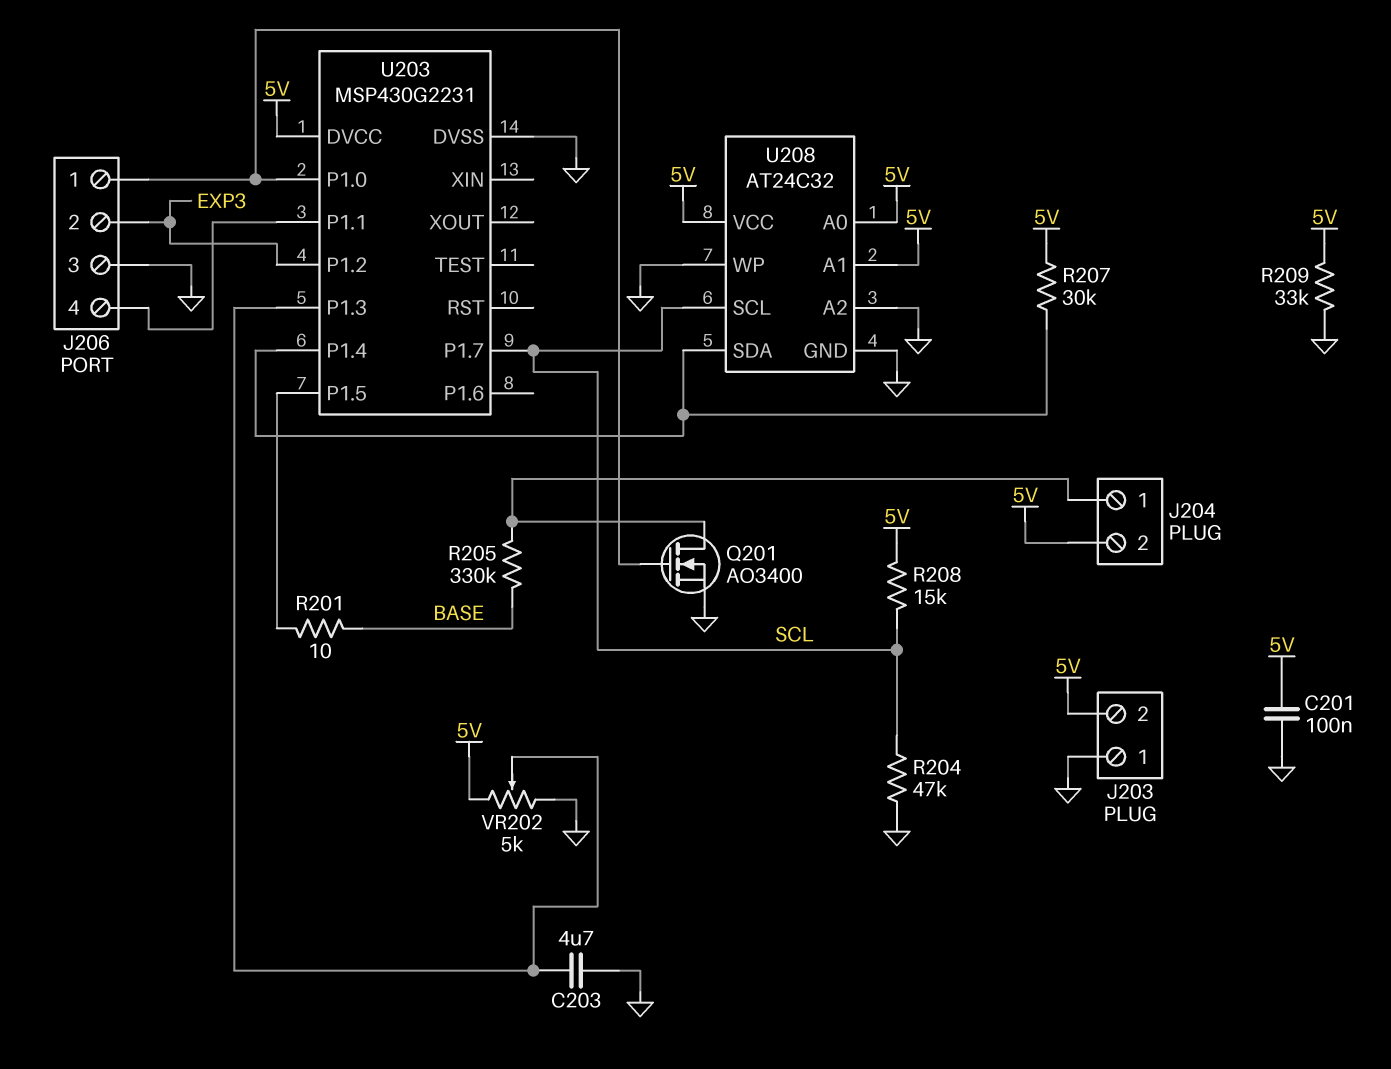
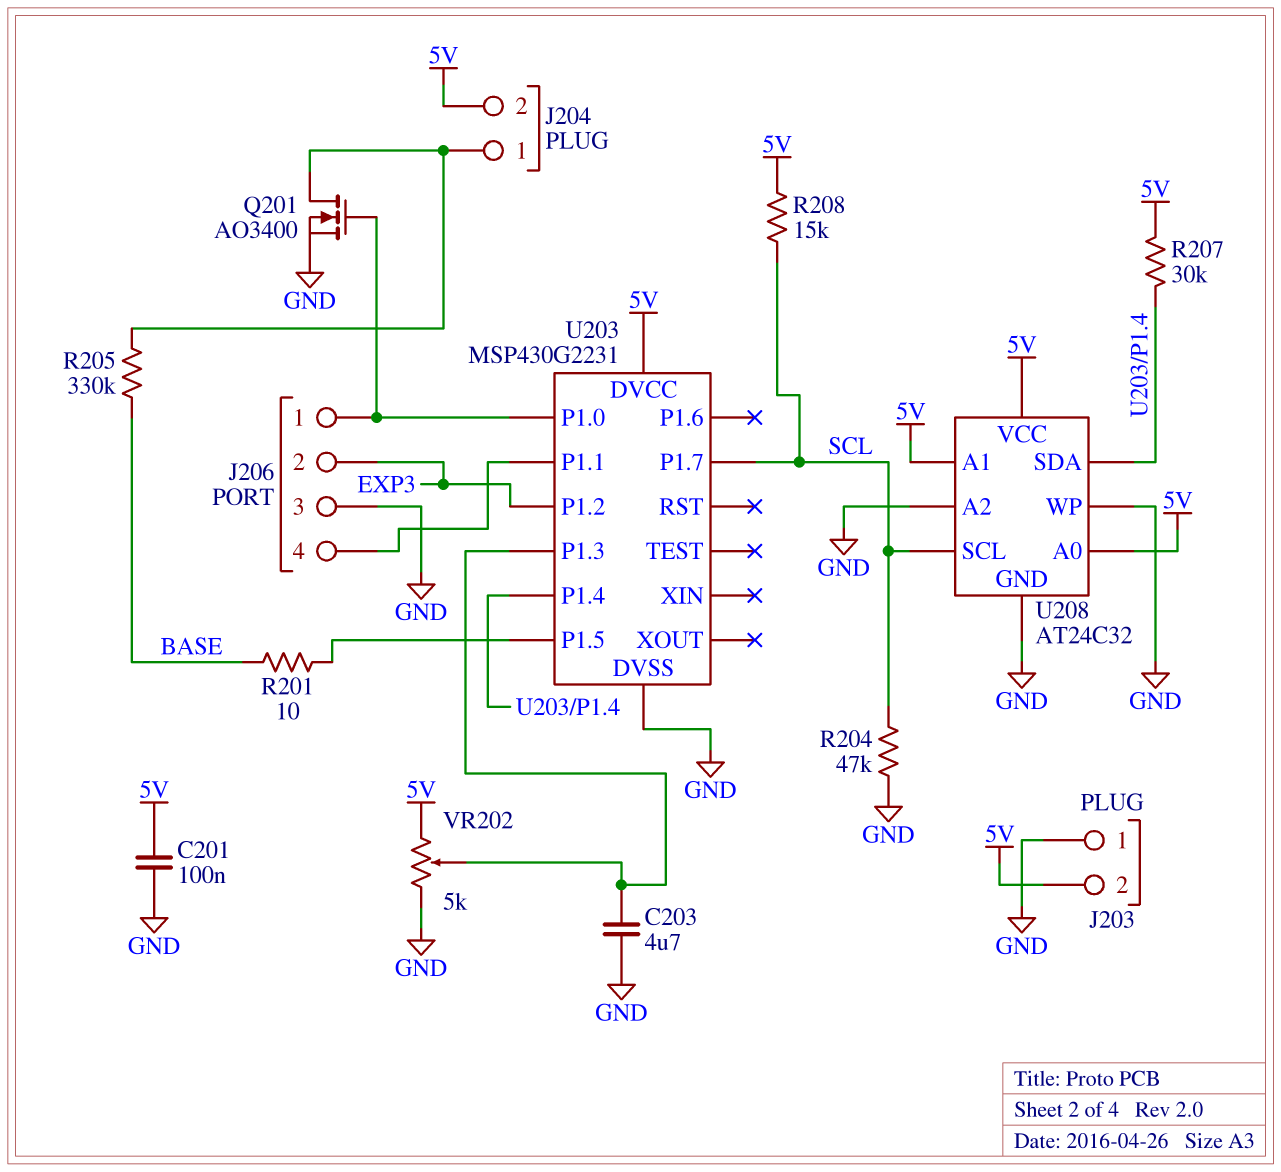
R209: 33k (5V, GND) -> none

